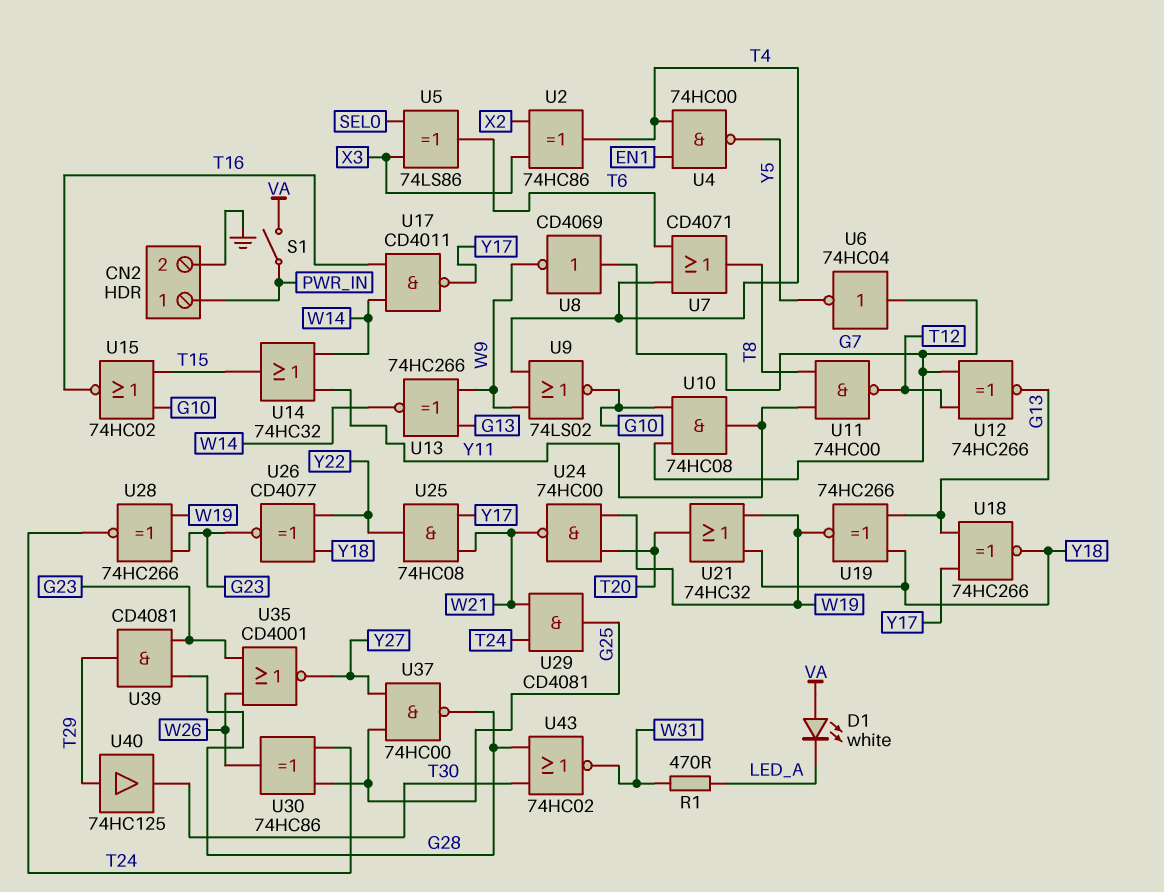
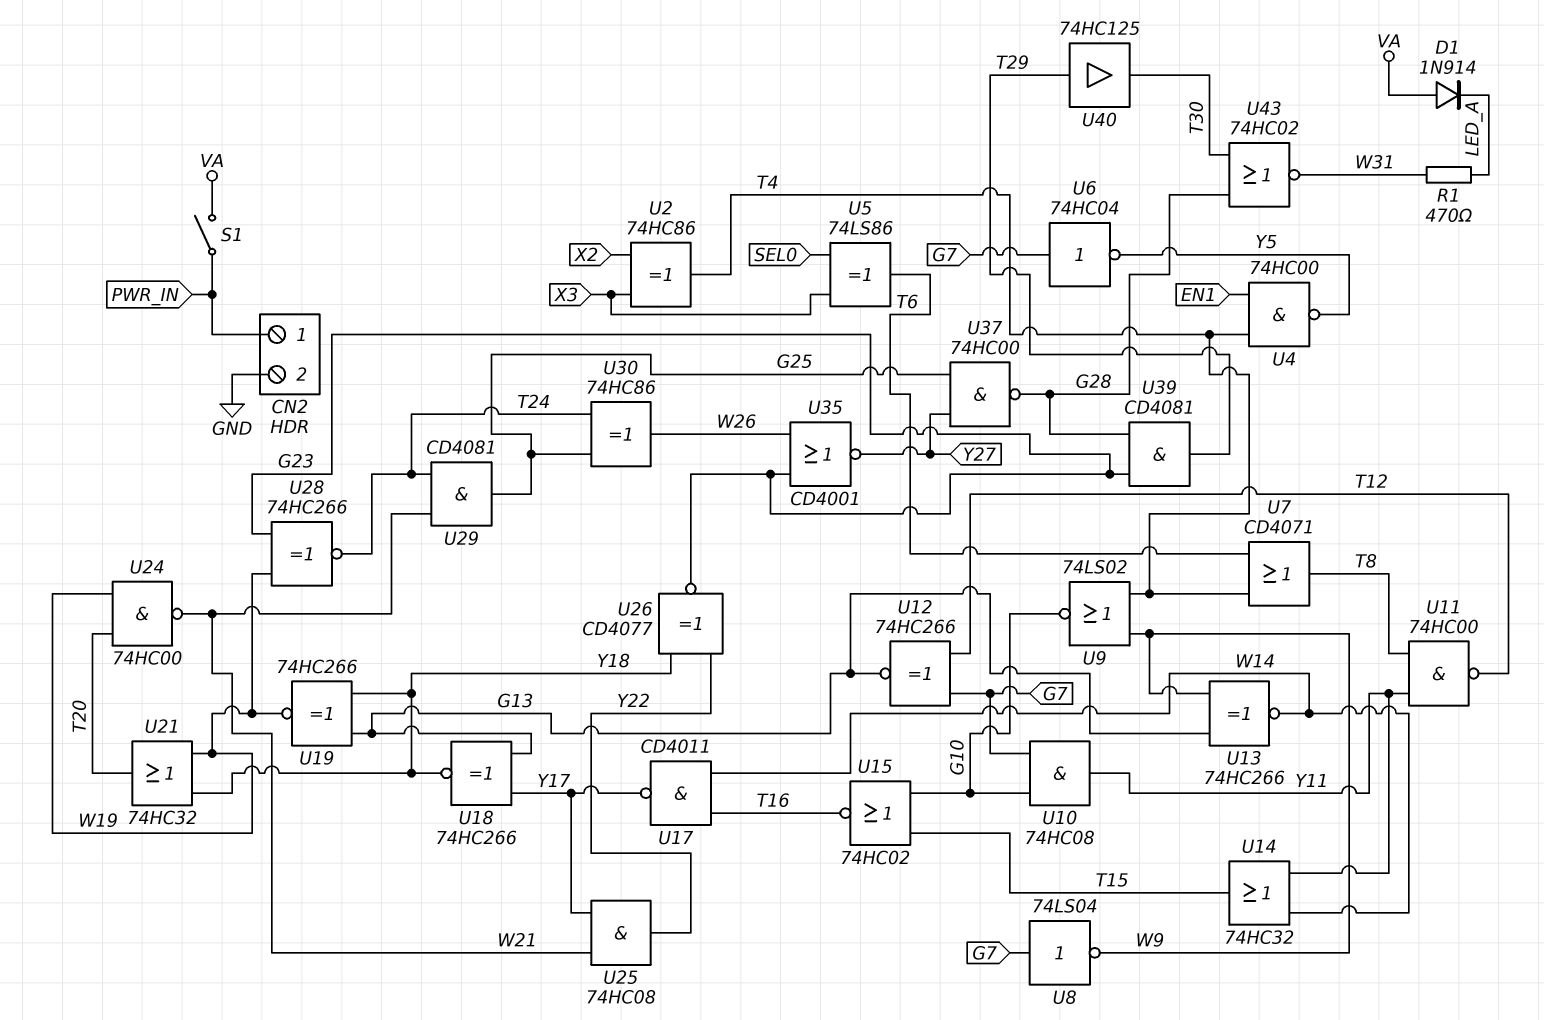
D1: LED white (A VA, K LED_A) -> diode 1N914 (A VA, K LED_A)
U8: NOT CD4069 (in G7, out W9) -> NOT 74LS04 (in G7, out W9)

